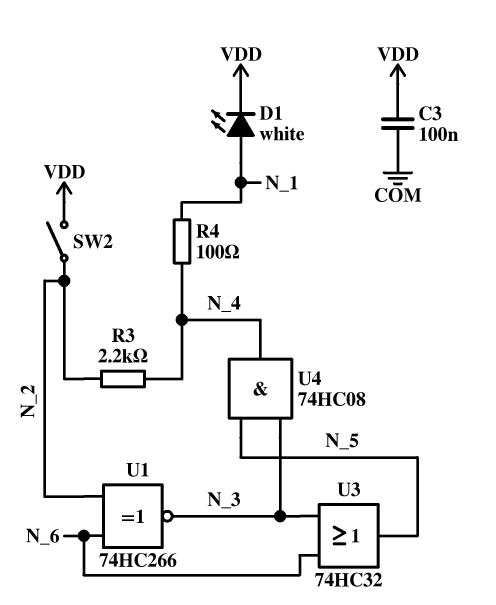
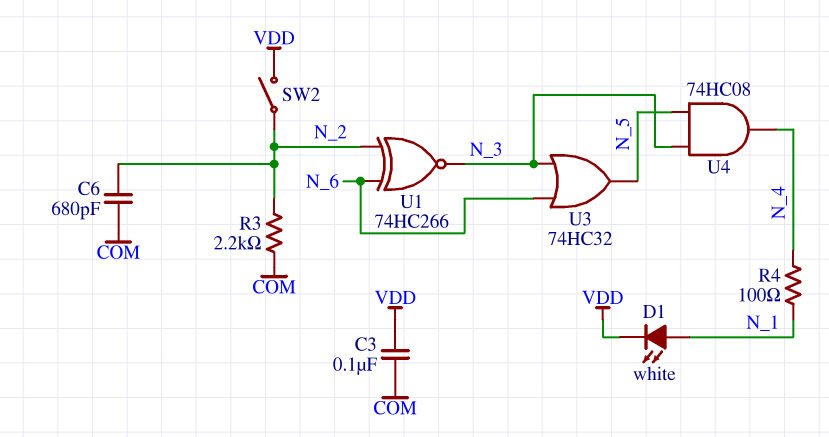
C6: none -> 680pF (COM, N_2)
R3: 2.2k (N_2, N_4) -> 2.2k (COM, N_2)

